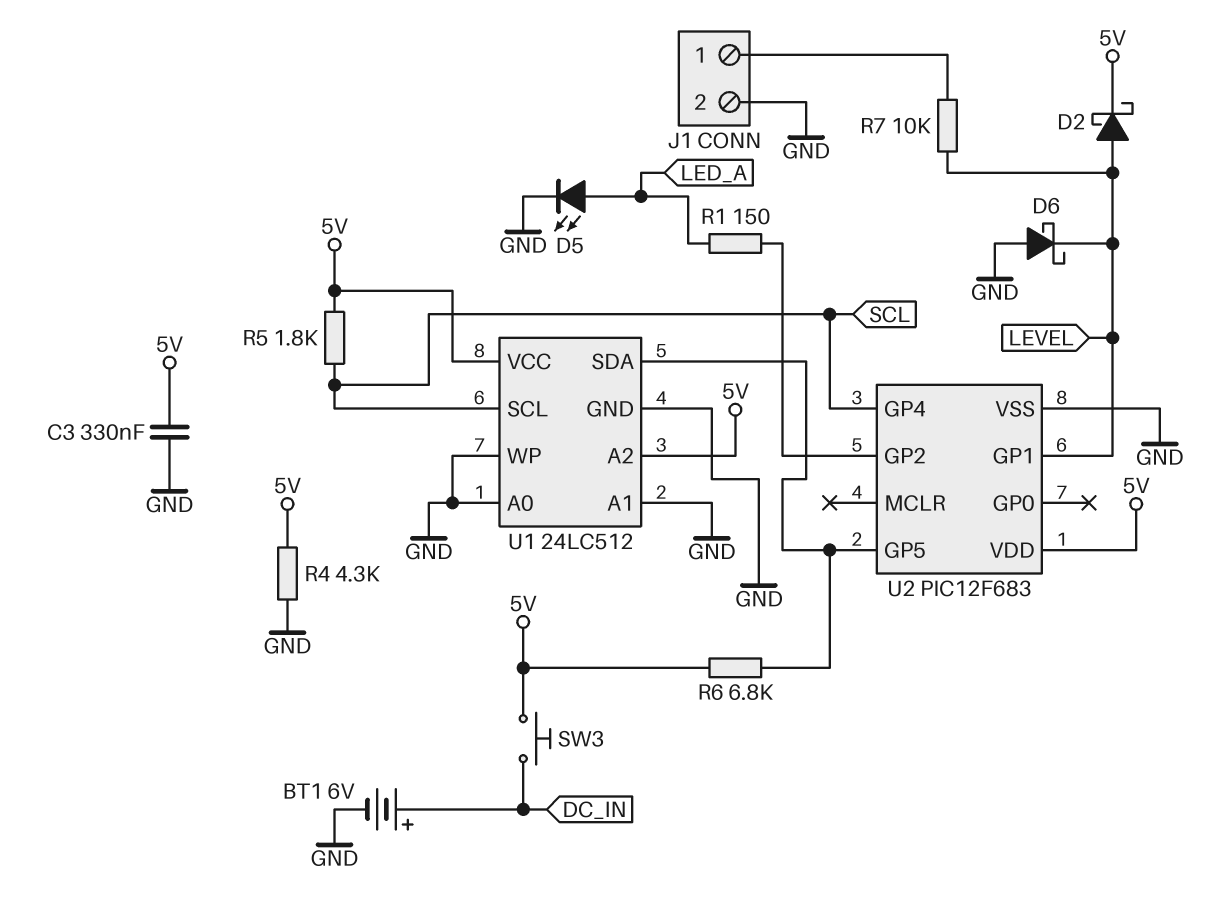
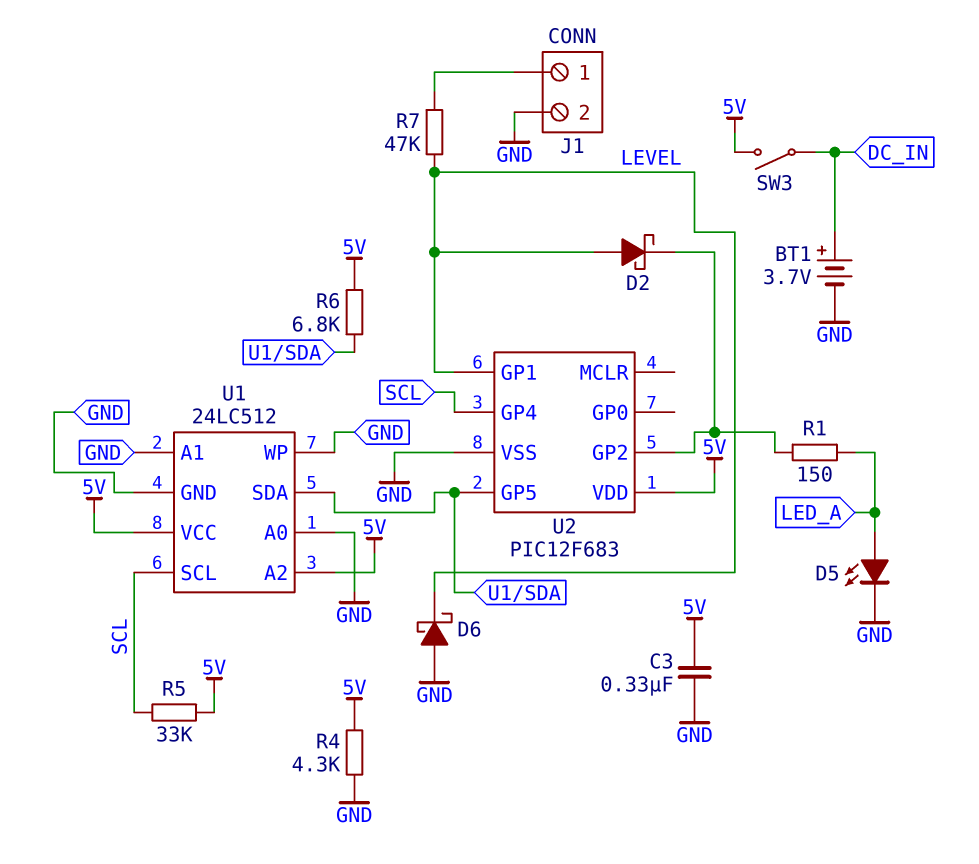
BT1: 6V (plus DC_IN, minus GND) -> 3.7V (plus DC_IN, minus GND)
D2: schottky (A LEVEL, K 5V) -> schottky (A LEVEL, K U2/GP2)
R5: 1.8k (5V, SCL) -> 33k (5V, SCL)
R7: 10k (J1/1, LEVEL) -> 47k (J1/1, LEVEL)
SW3: button (5V, DC_IN) -> switch (5V, DC_IN)

